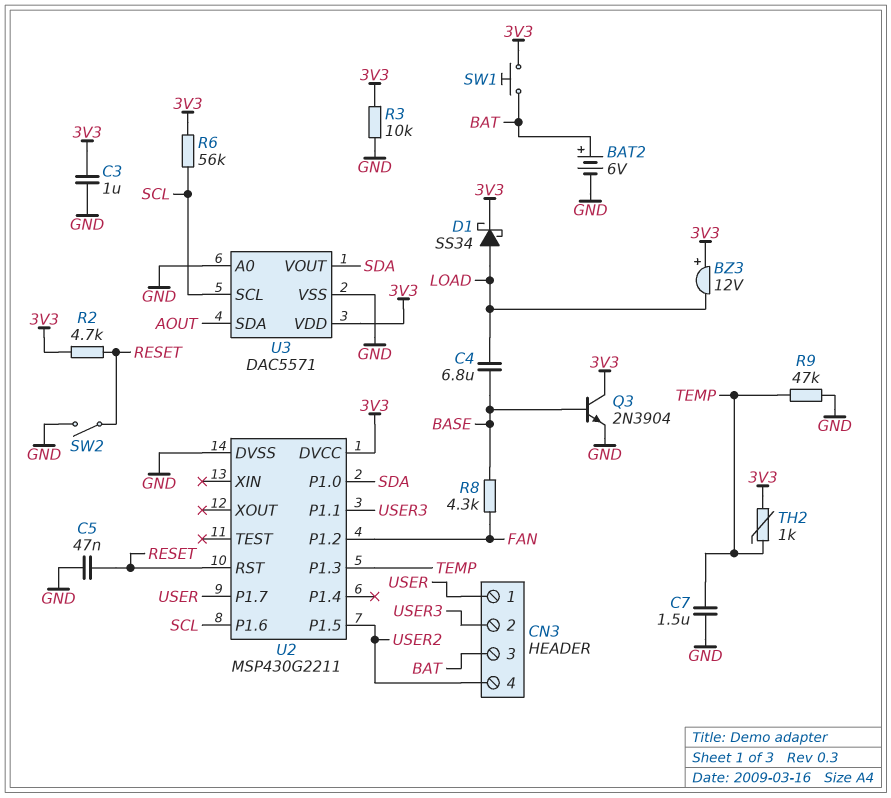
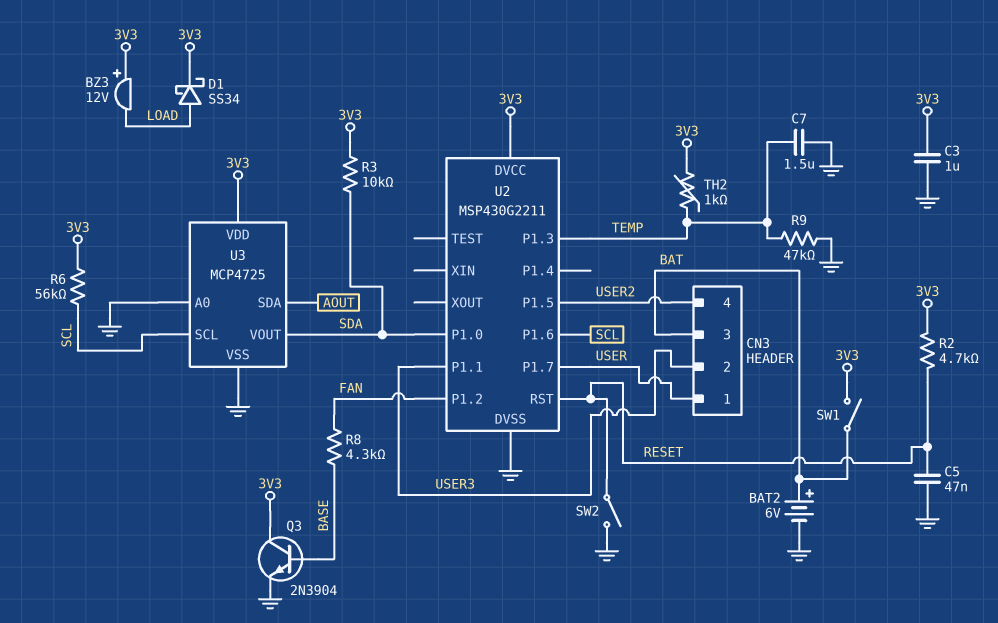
C4: 6.8uF (BASE, LOAD) -> none
R3: 10k (3V3, GND) -> 10k (3V3, SDA)
SW1: button (3V3, BAT) -> switch (3V3, BAT)
U3: DAC5571 -> MCP4725

